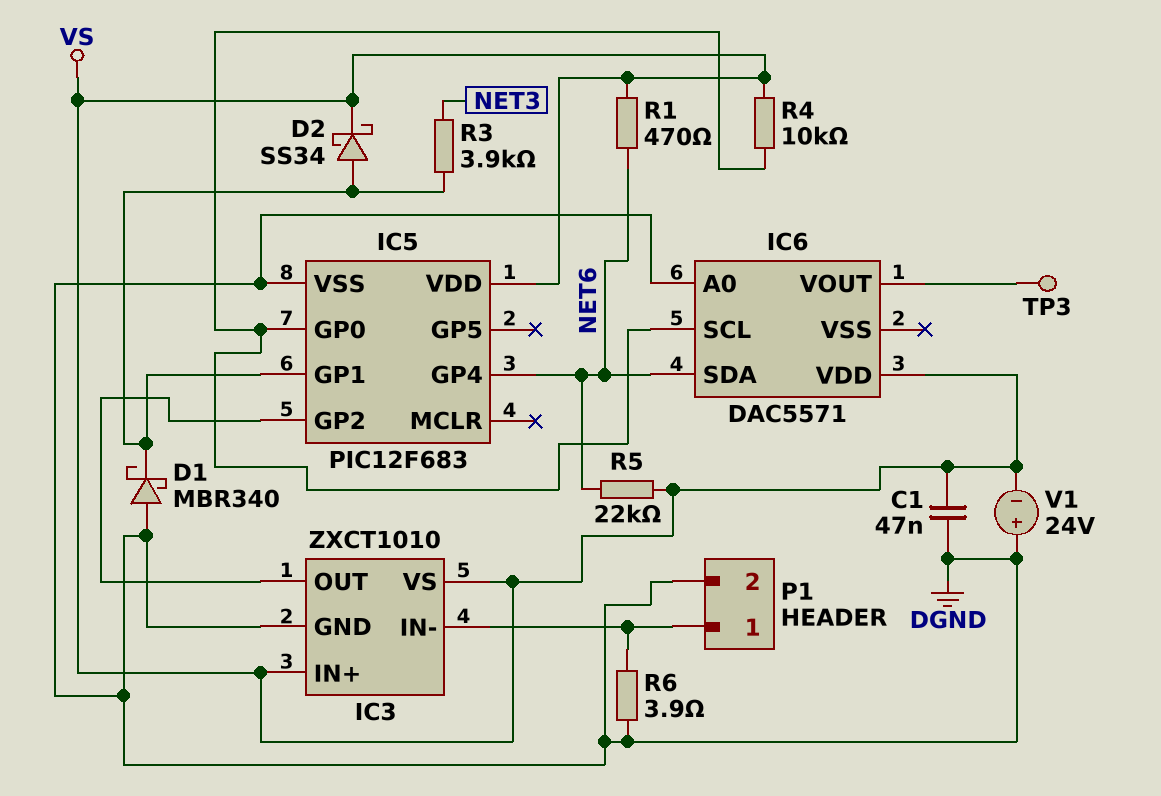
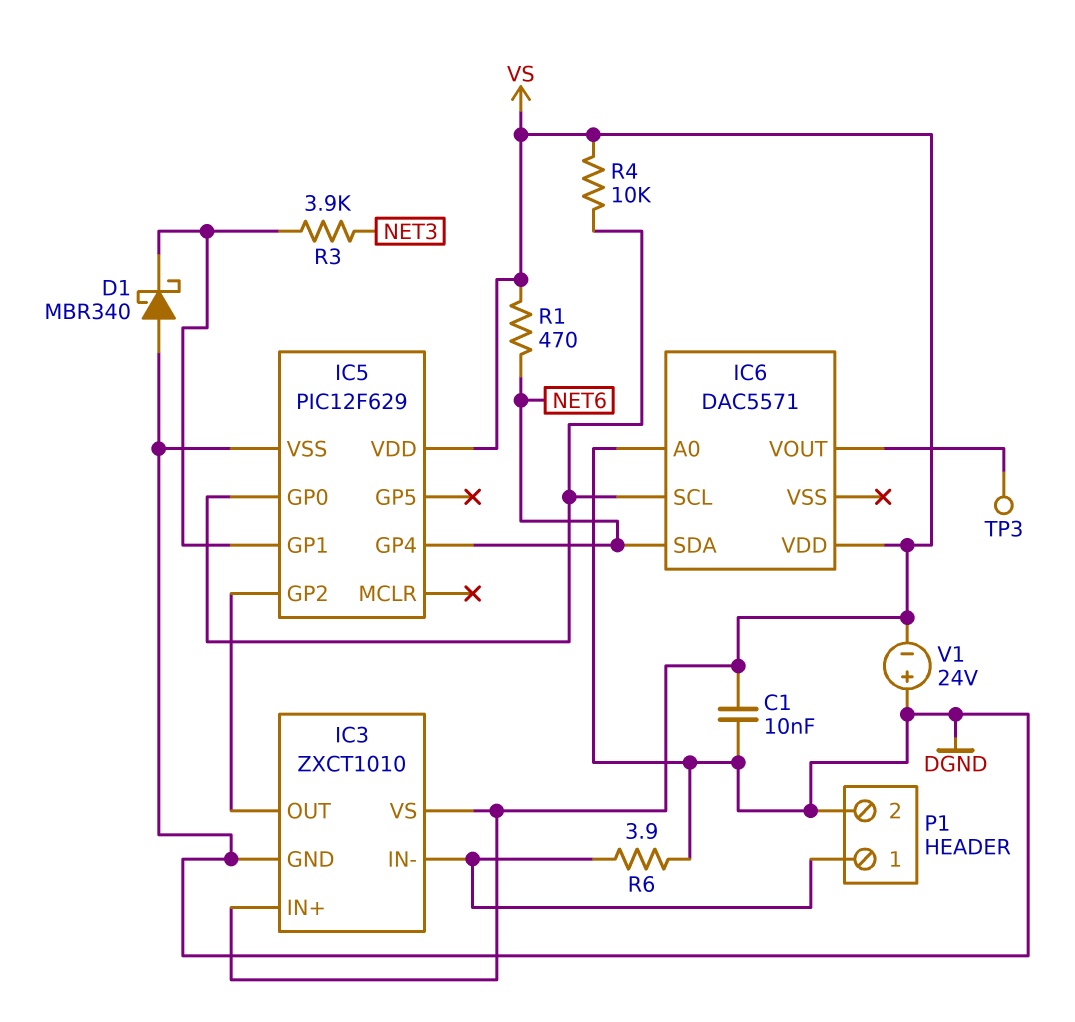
C1: 47nF (DGND, VS) -> 10nF (DGND, VS)
D2: schottky SS34 (A IC5/GP1, K VS) -> none
IC5: PIC12F683 -> PIC12F629
R5: 22k (NET6, VS) -> none

